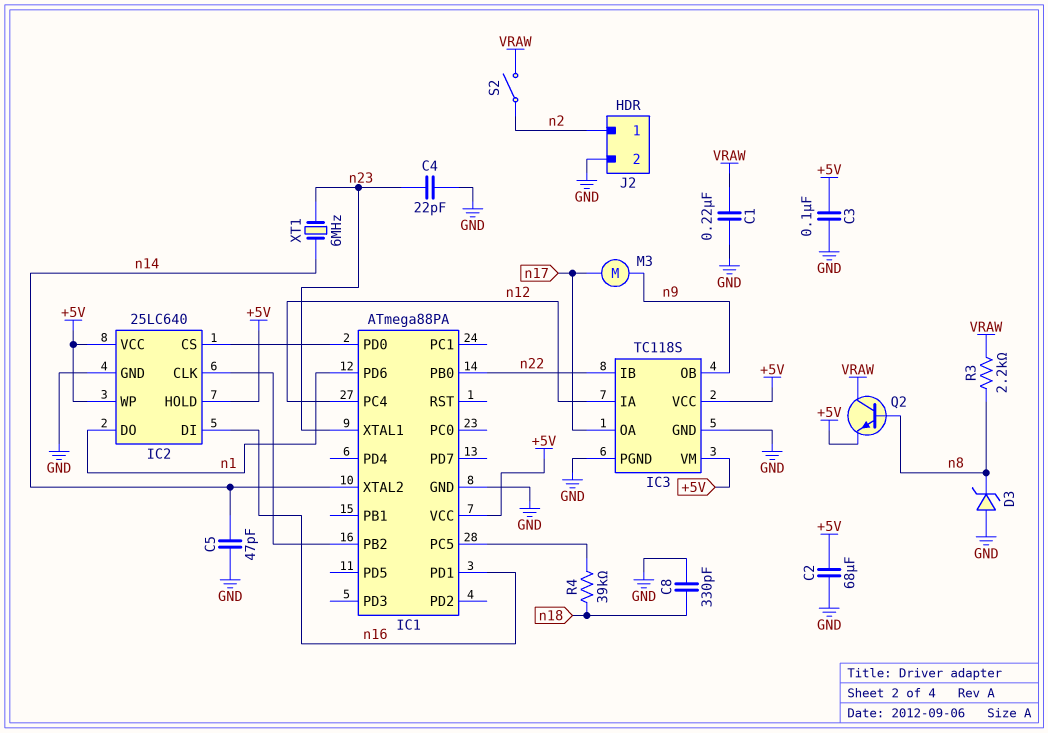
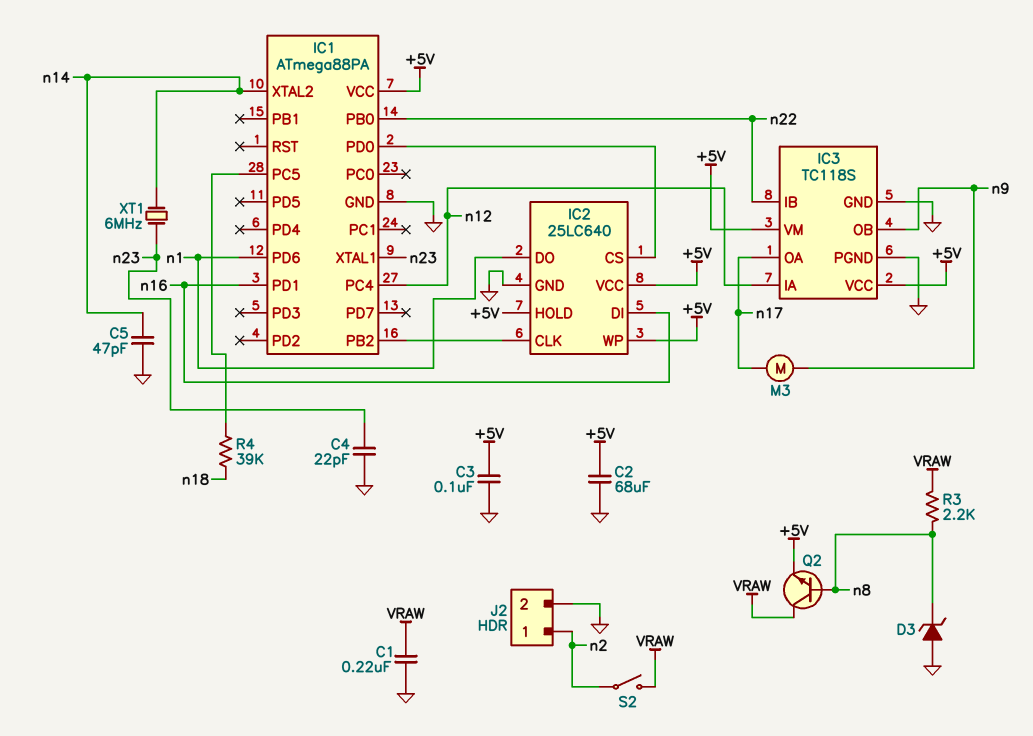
C8: 330pF (GND, n18) -> none

